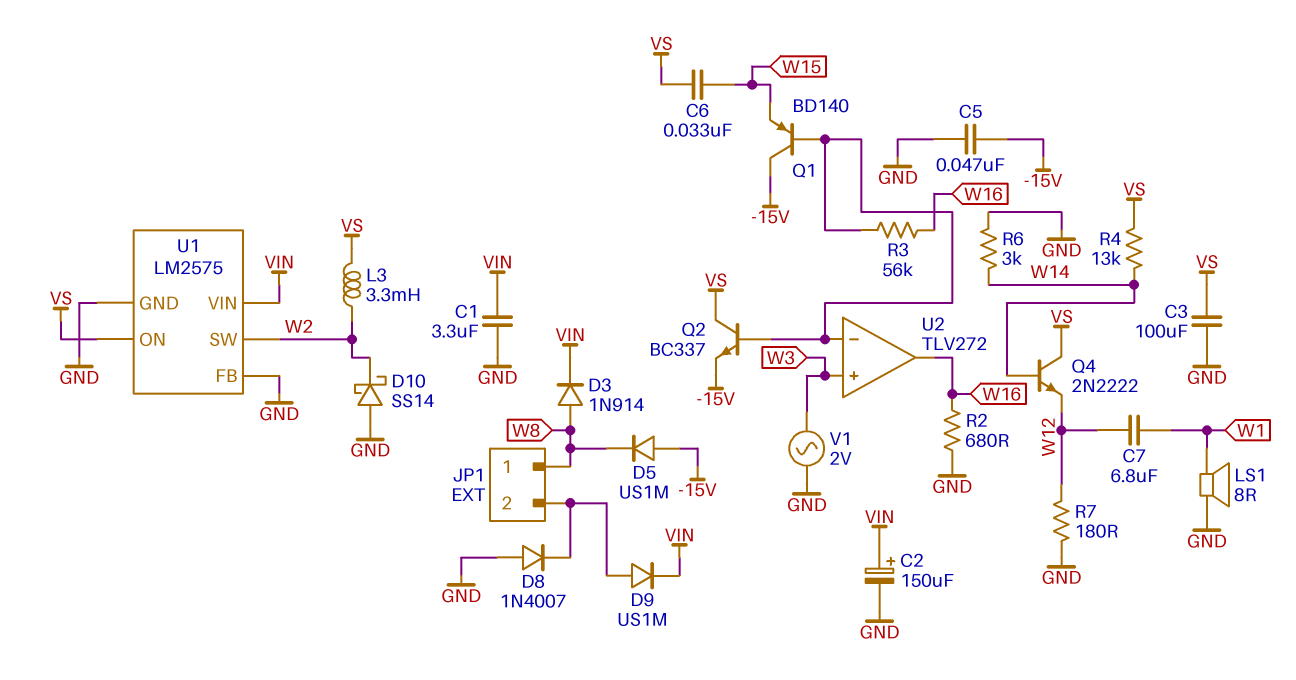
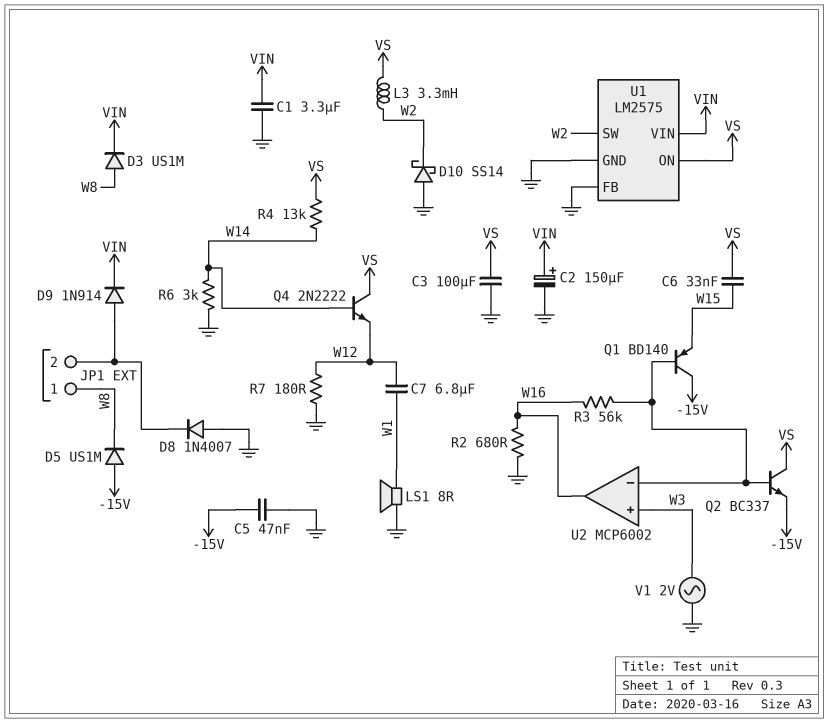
D3: diode 1N914 (A W8, K VIN) -> diode US1M (A W8, K VIN)
D9: diode US1M (A JP1/2, K VIN) -> diode 1N914 (A JP1/2, K VIN)
U2: TLV272 -> MCP6002

